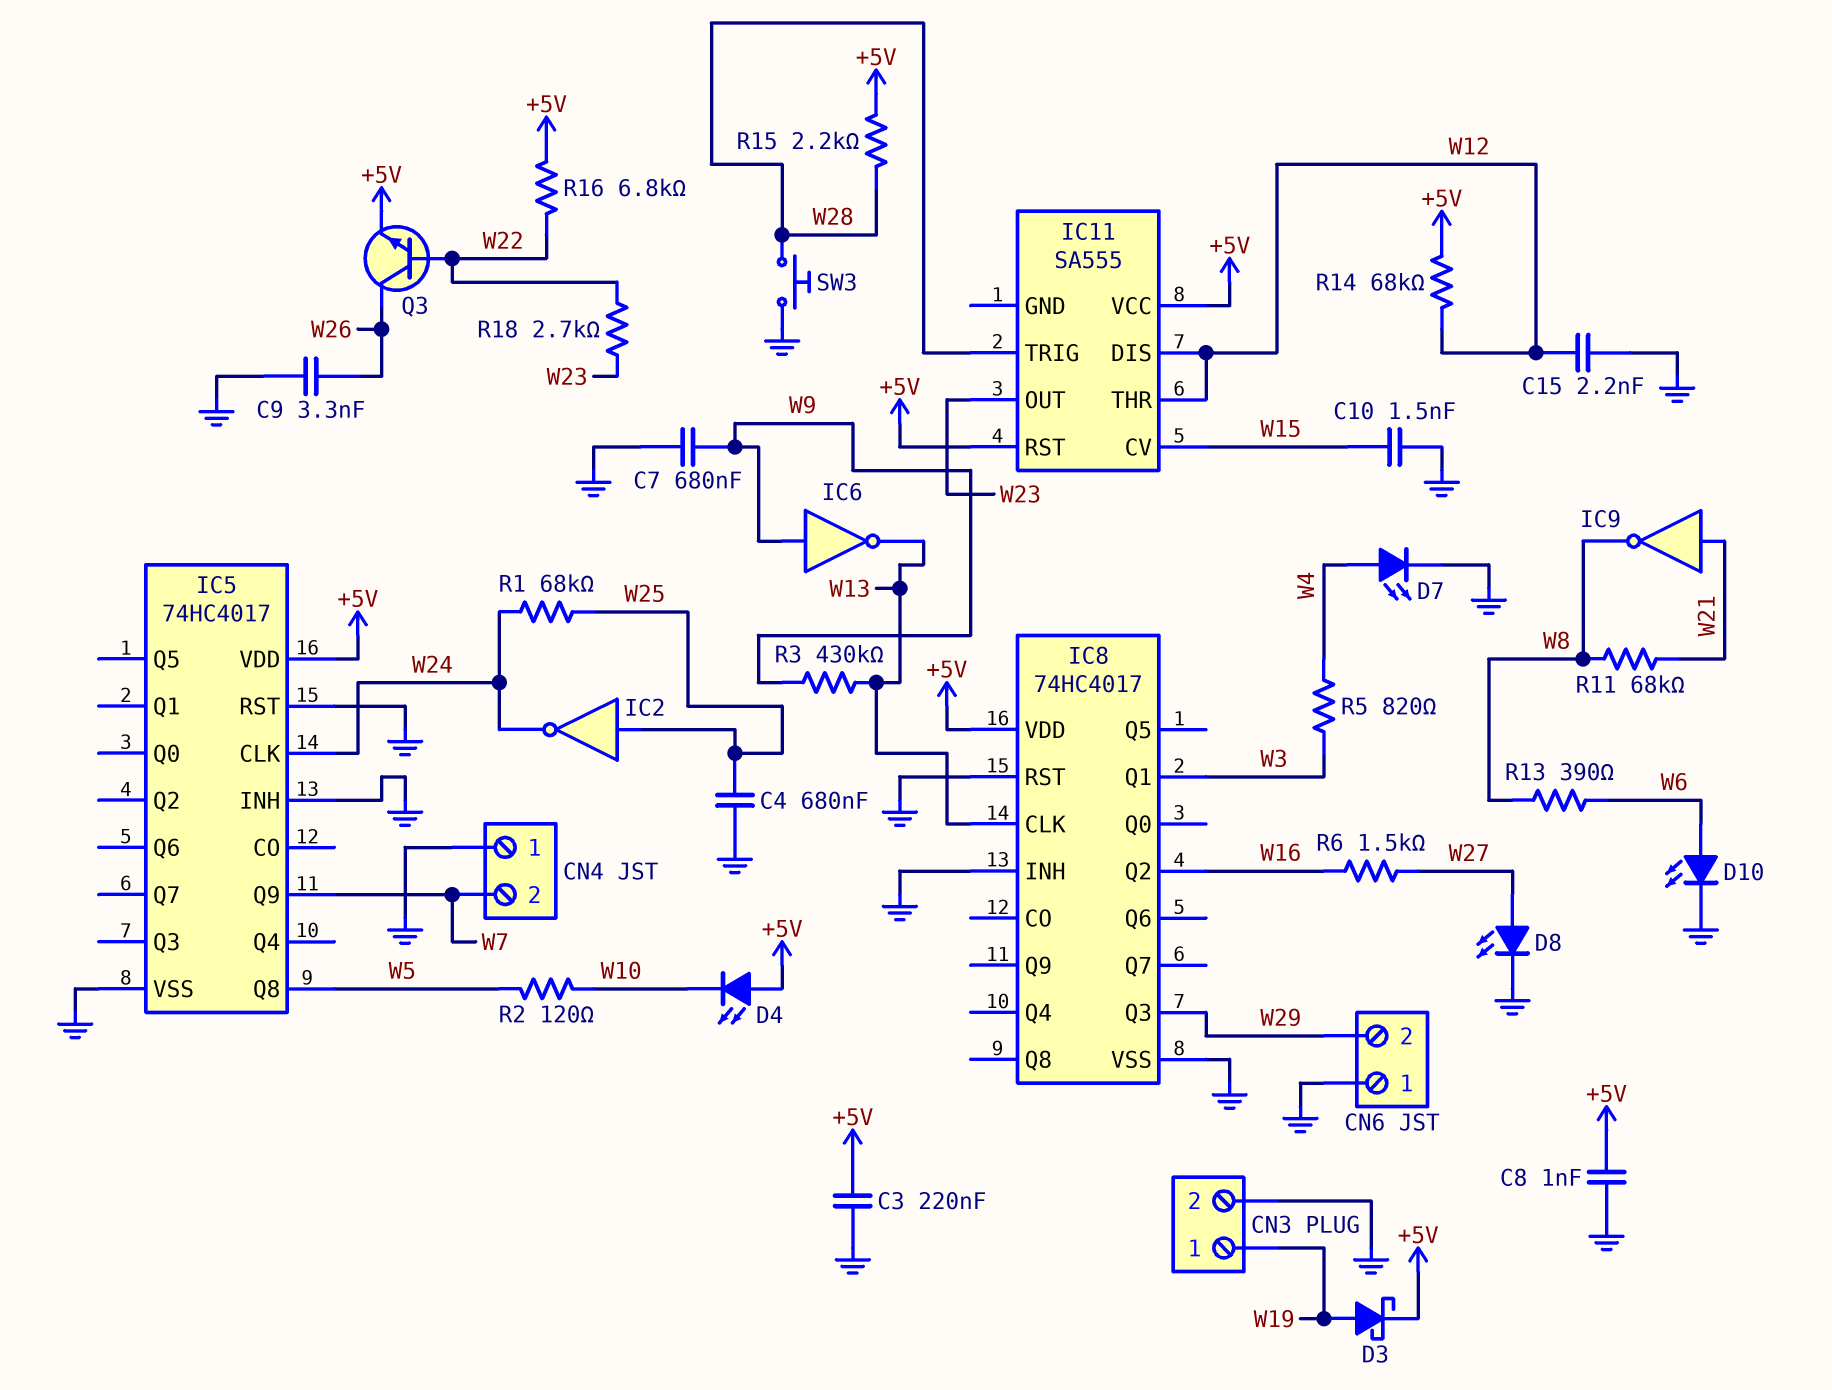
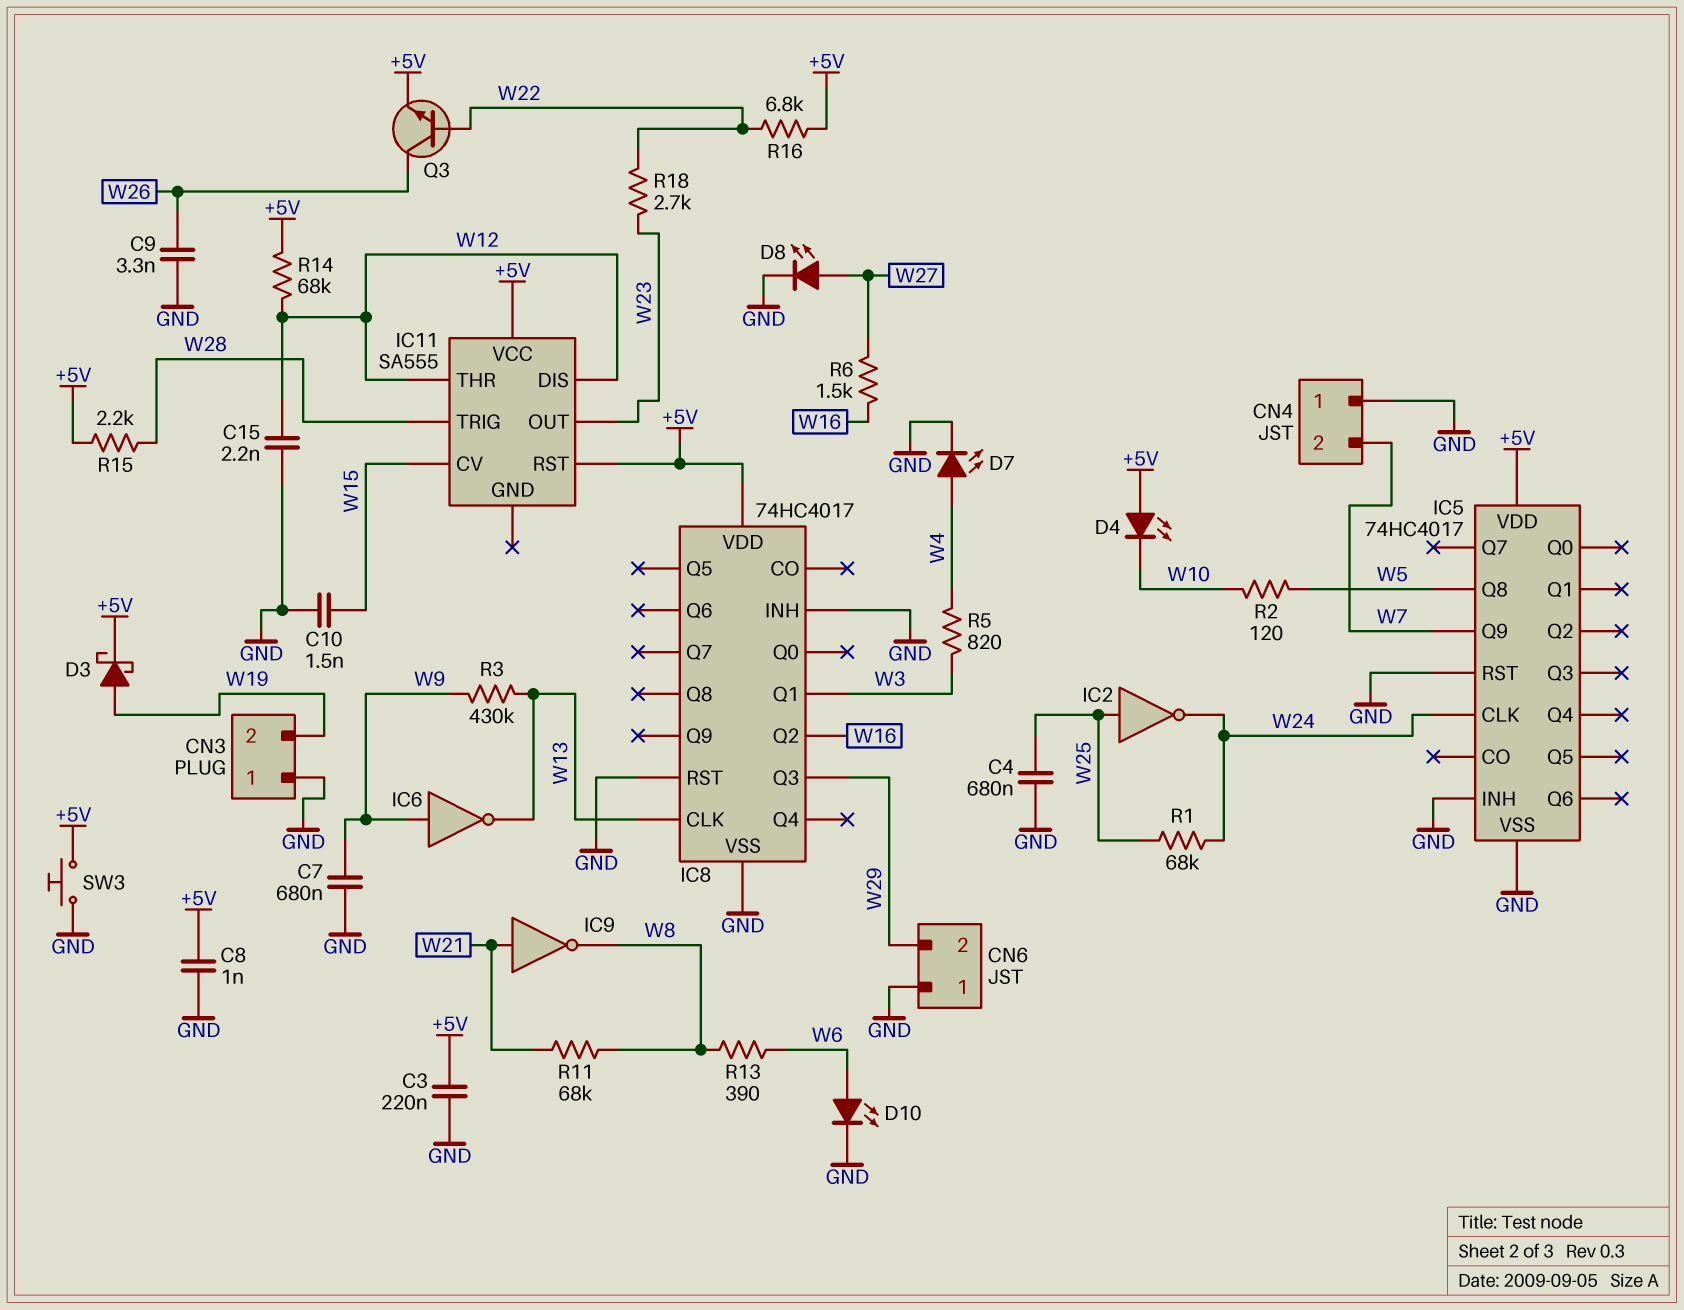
CN3 pin 1: W19 -> GND
CN3 pin 2: GND -> W19
SW3: button (GND, W28) -> button (+5V, GND)

